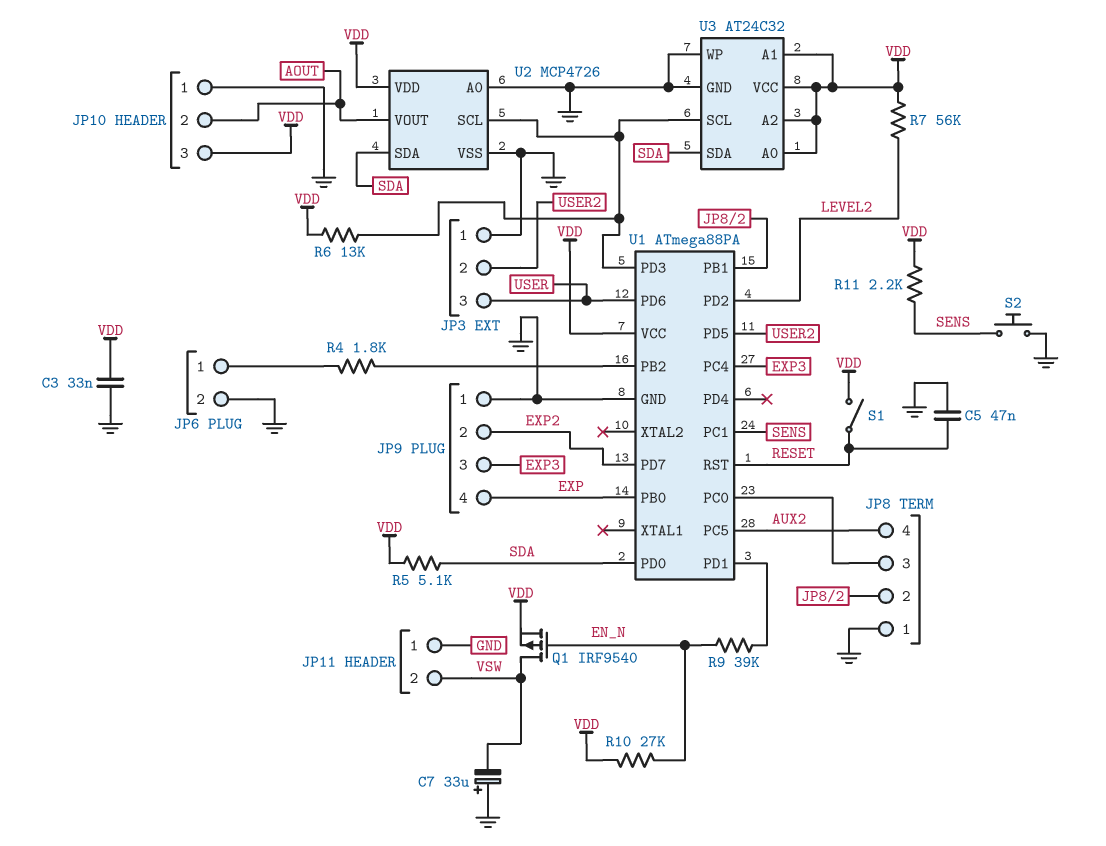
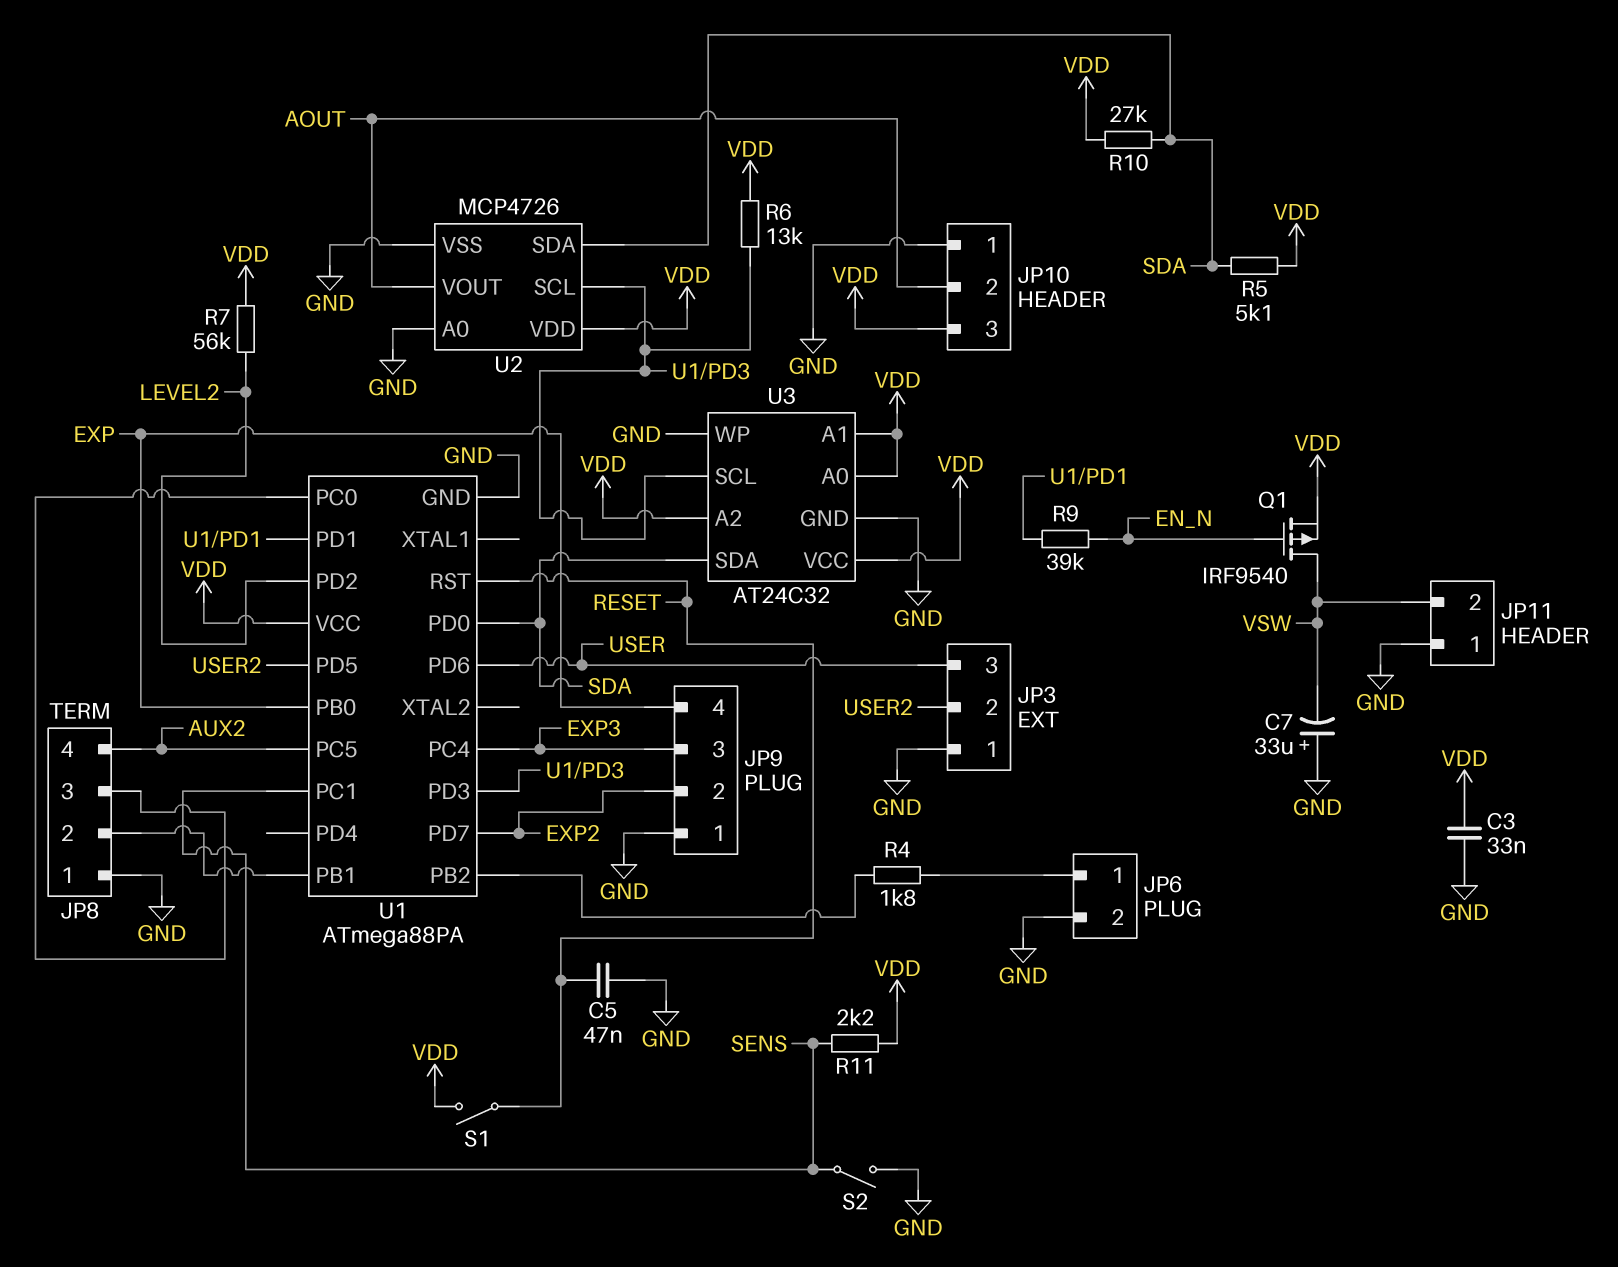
R10: 27k (EN_N, VDD) -> 27k (SDA, VDD)
S2: button (GND, SENS) -> switch (GND, SENS)

